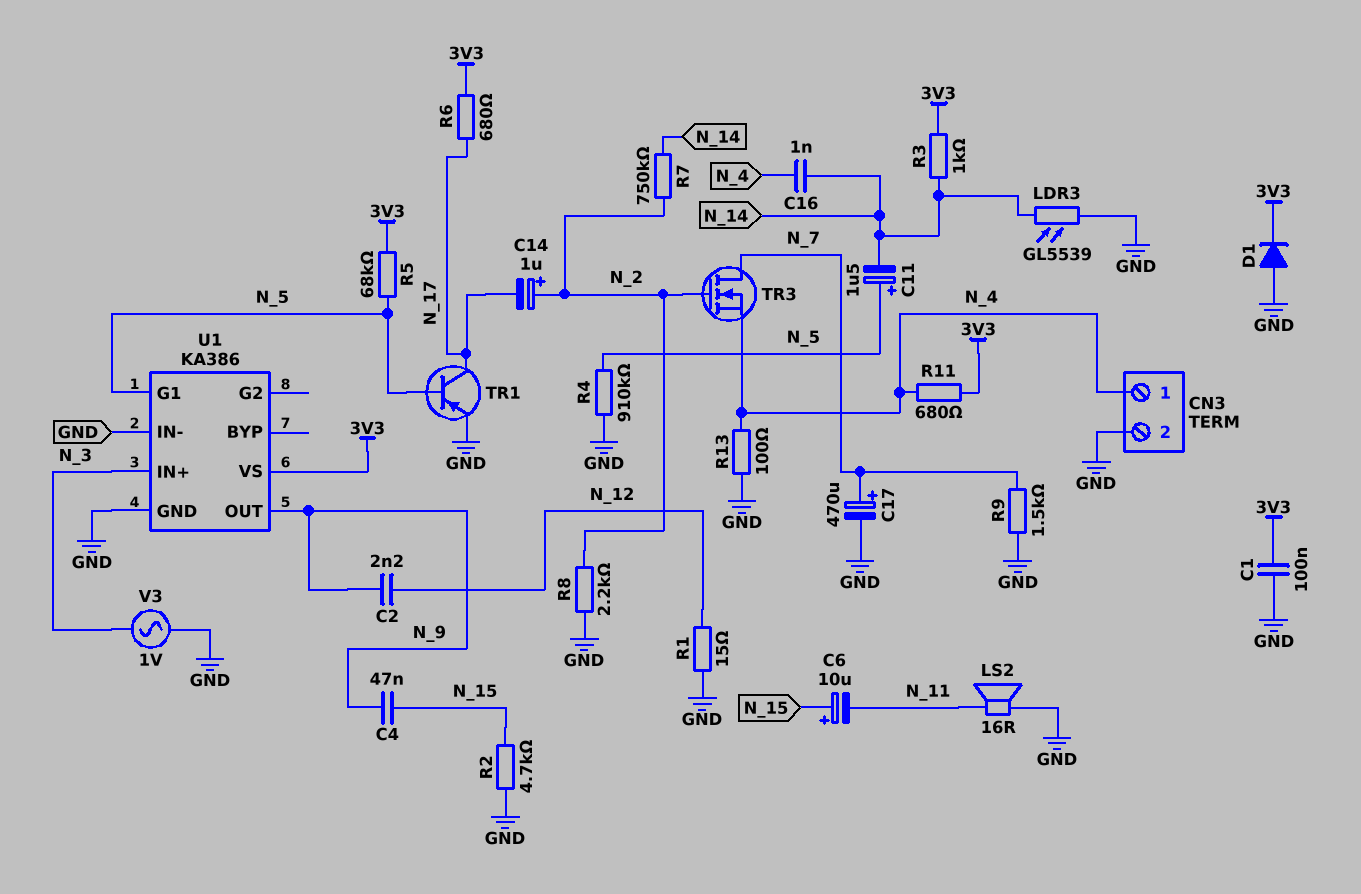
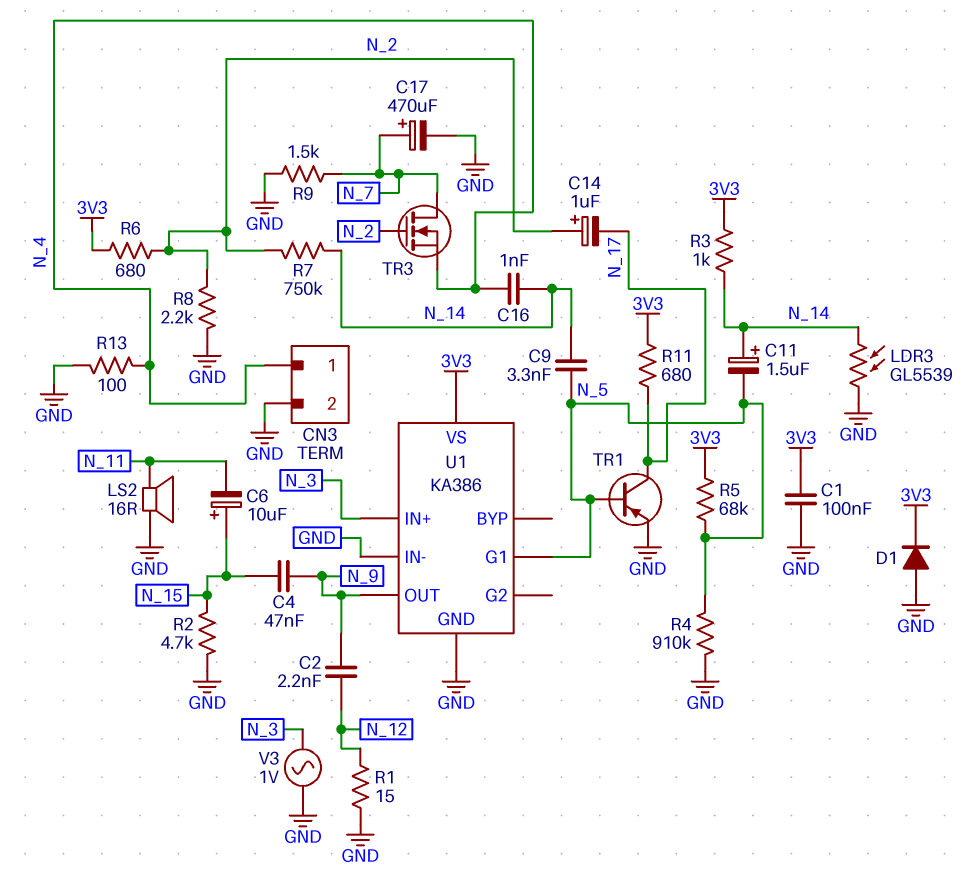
C9: none -> 3.3nF (N_5, N_14)
C11: 1.5uF (plus N_5, minus N_14) -> 1.5uF (plus N_14, minus N_5)
R6: 680 (3V3, N_17) -> 680 (3V3, N_2)
R11: 680 (3V3, N_4) -> 680 (3V3, N_17)

